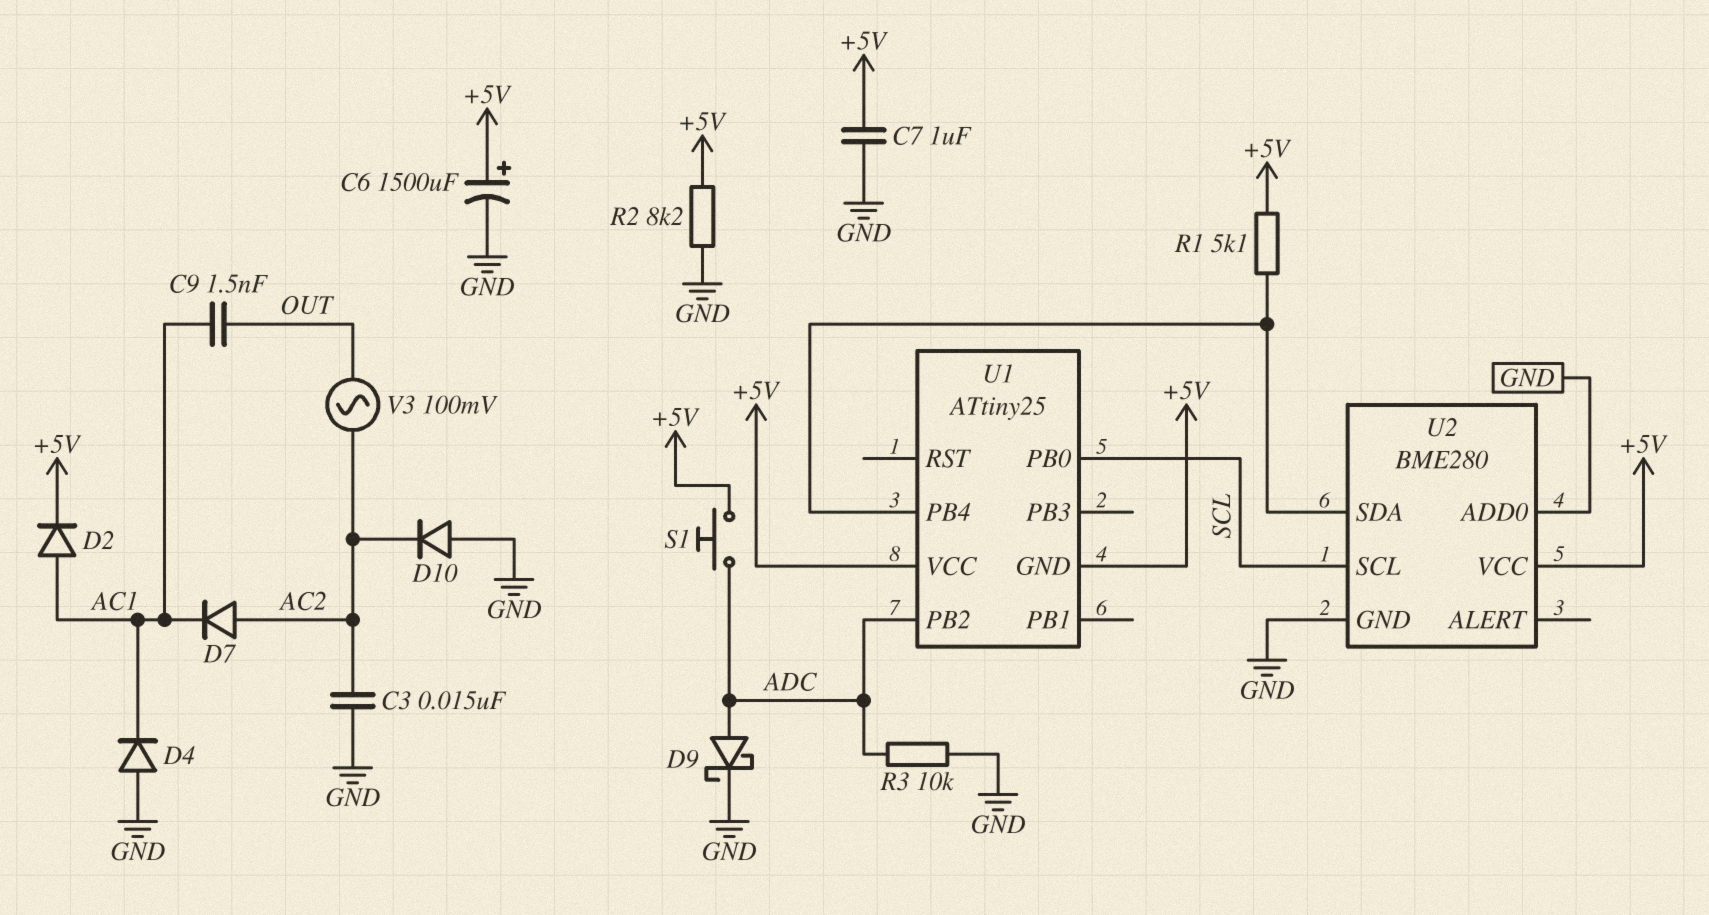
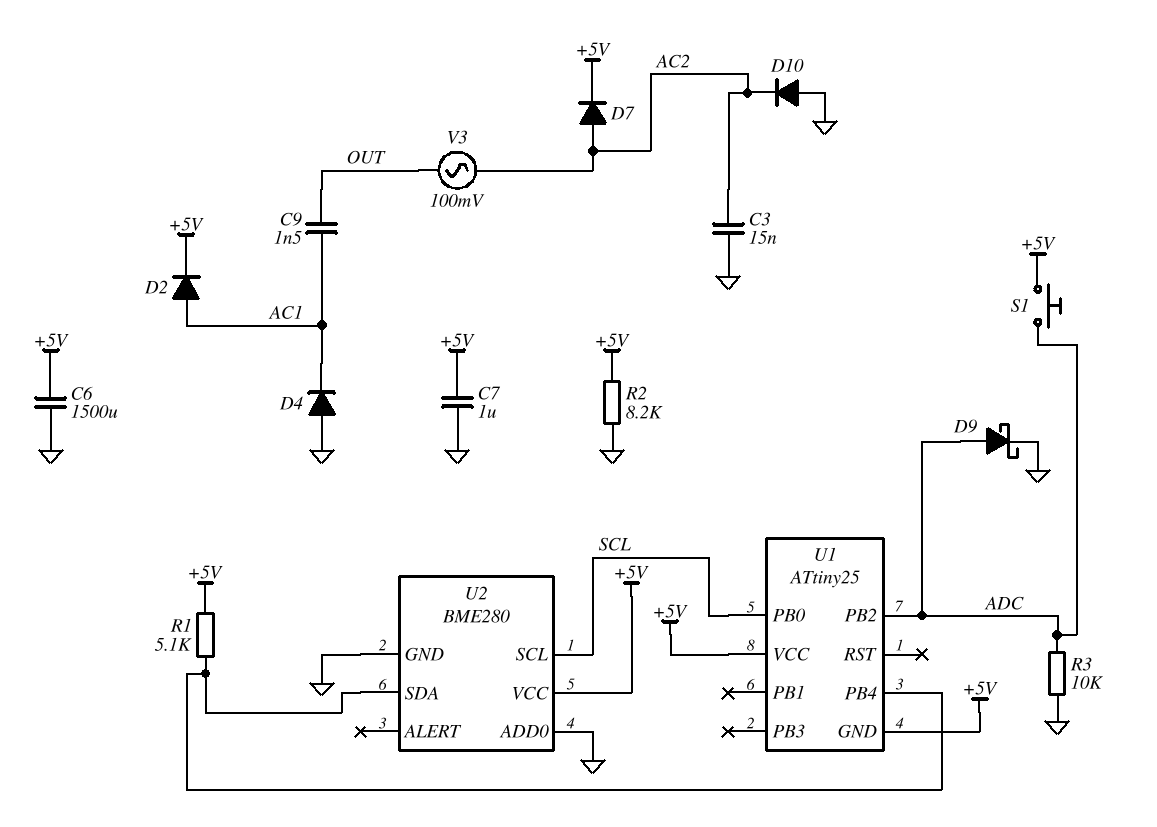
C6: 1500uF (plus +5V, minus GND) -> 1500uF (+5V, GND)
D7: diode (A AC2, K AC1) -> diode (A AC2, K +5V)

